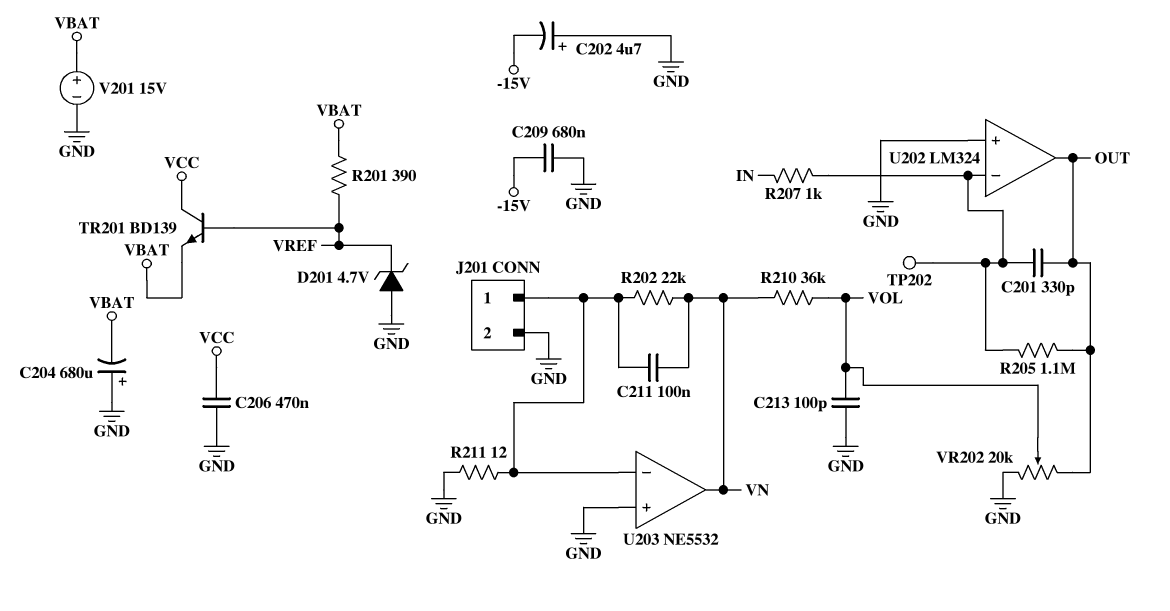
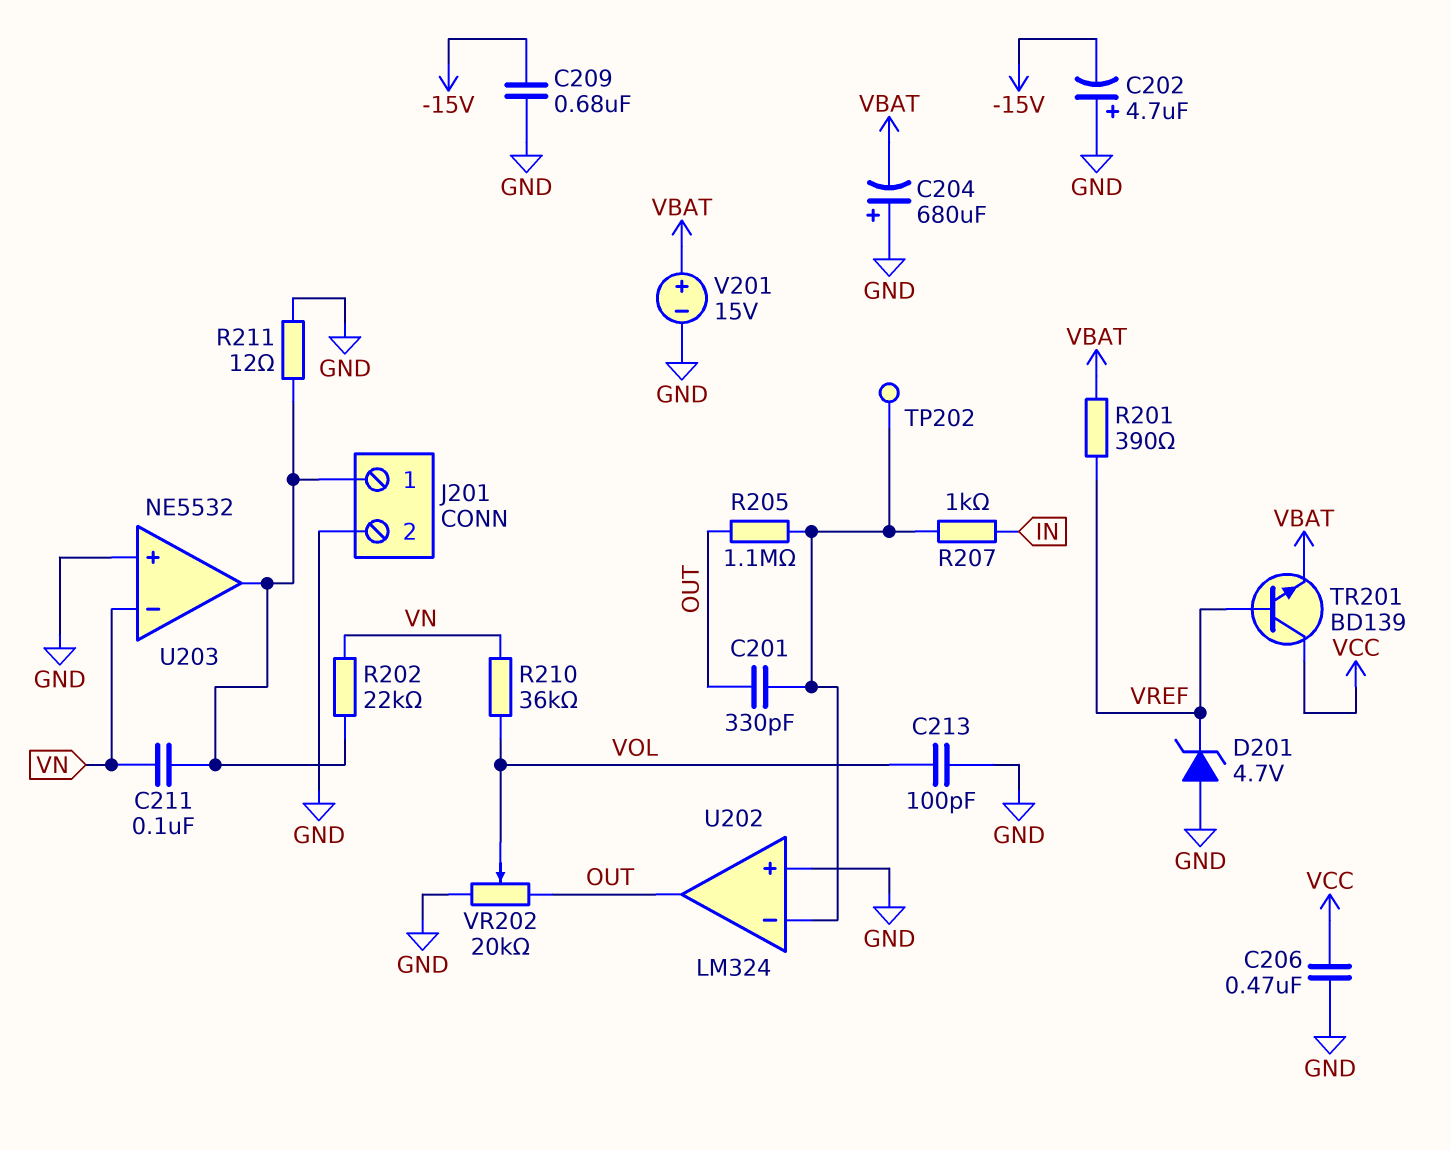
U203 pin in-: J201/1 -> VN
U203 pin out: VN -> J201/1

